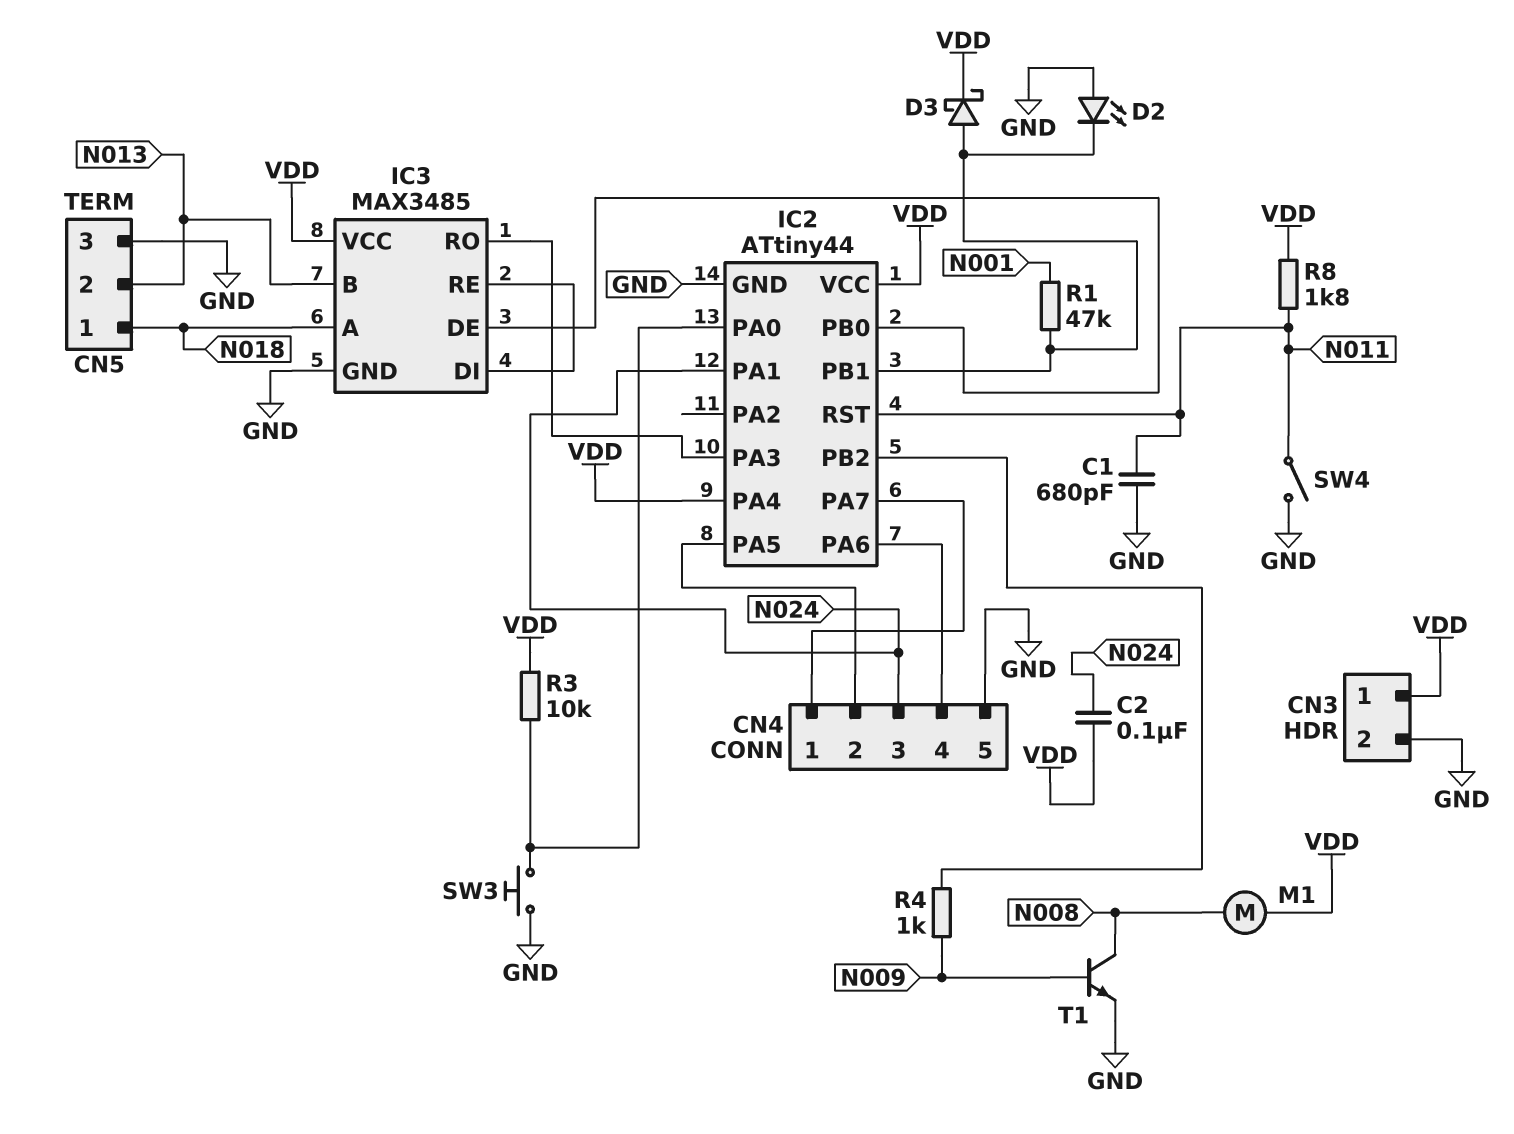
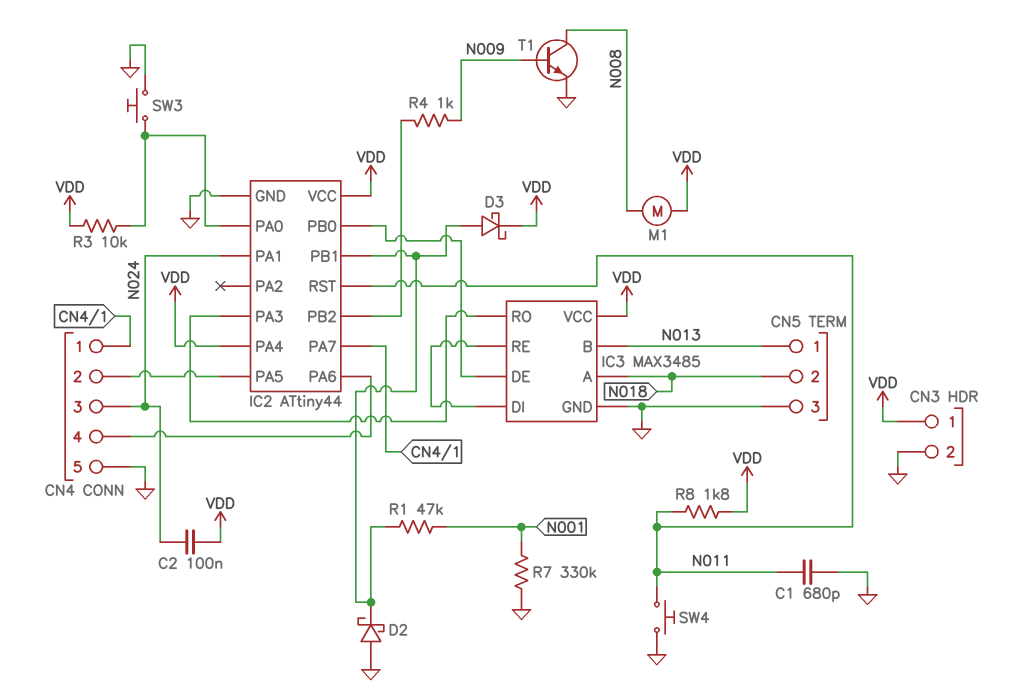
CN5 pin 1: N018 -> N013
CN5 pin 2: N013 -> N018
D2: LED (A GND, K IC2/PB1) -> schottky (A GND, K IC2/PB1)
R7: none -> 330k (GND, N001)
SW4: switch (GND, N011) -> button (GND, N011)

